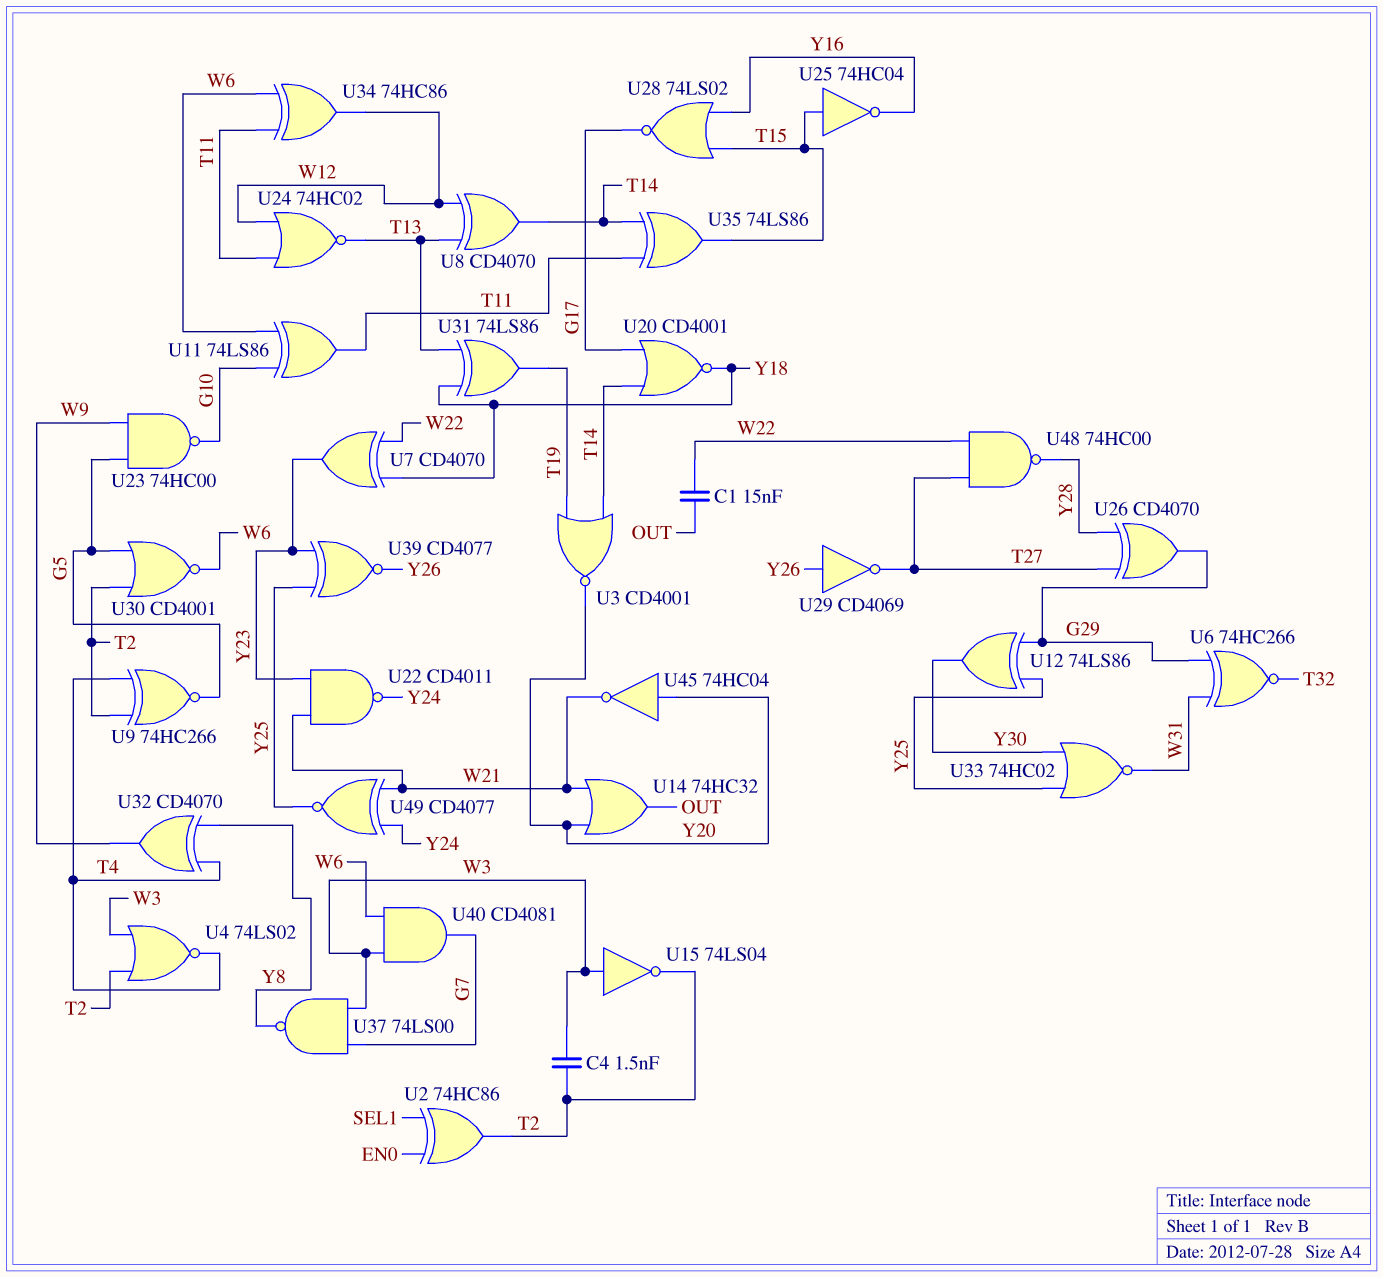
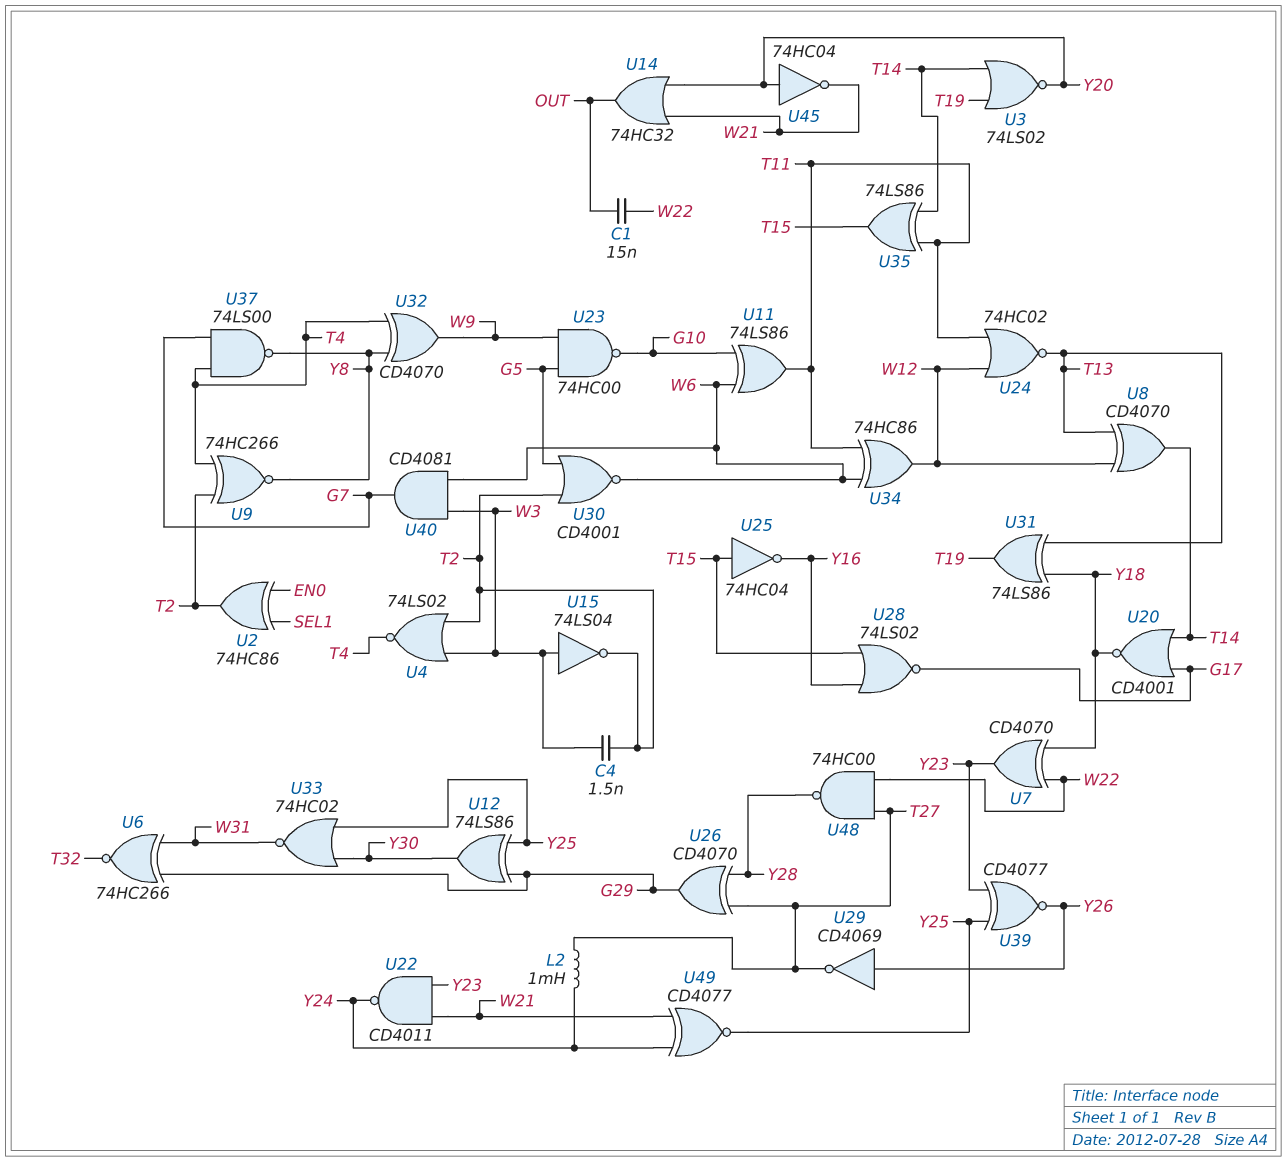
L2: none -> 1mH (T27, Y24)
U3: NOR CD4001 (in T14, in T19, out Y20) -> NOR 74LS02 (in T14, in T19, out Y20)
U9: XNOR 74HC266 (in T2, in T4, out G5) -> XNOR 74HC266 (in T2, in T4, out Y8)
U37: NAND 74LS00 (in G7, in W3, out Y8) -> NAND 74LS00 (in G7, in T4, out Y8)

